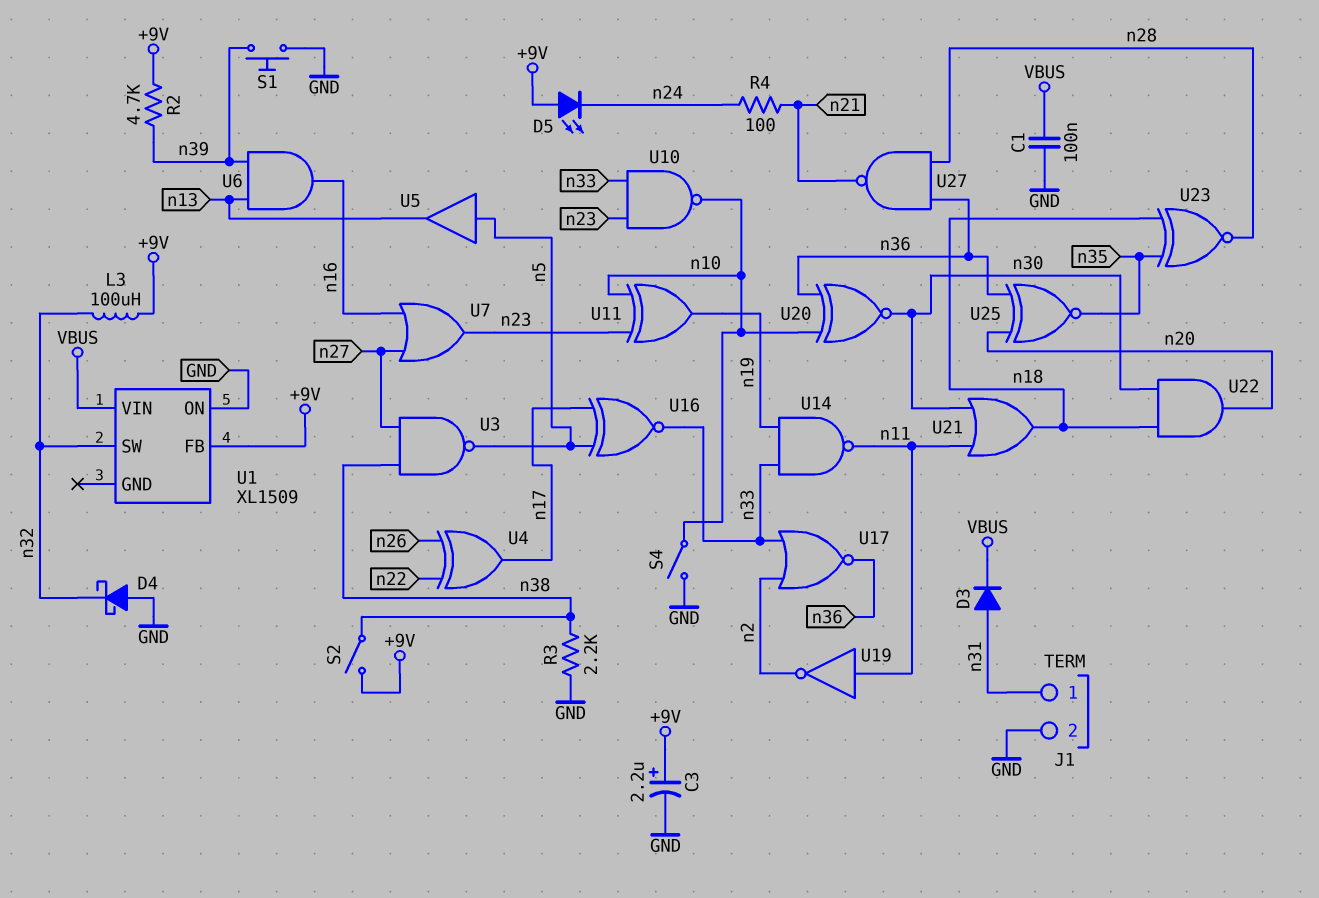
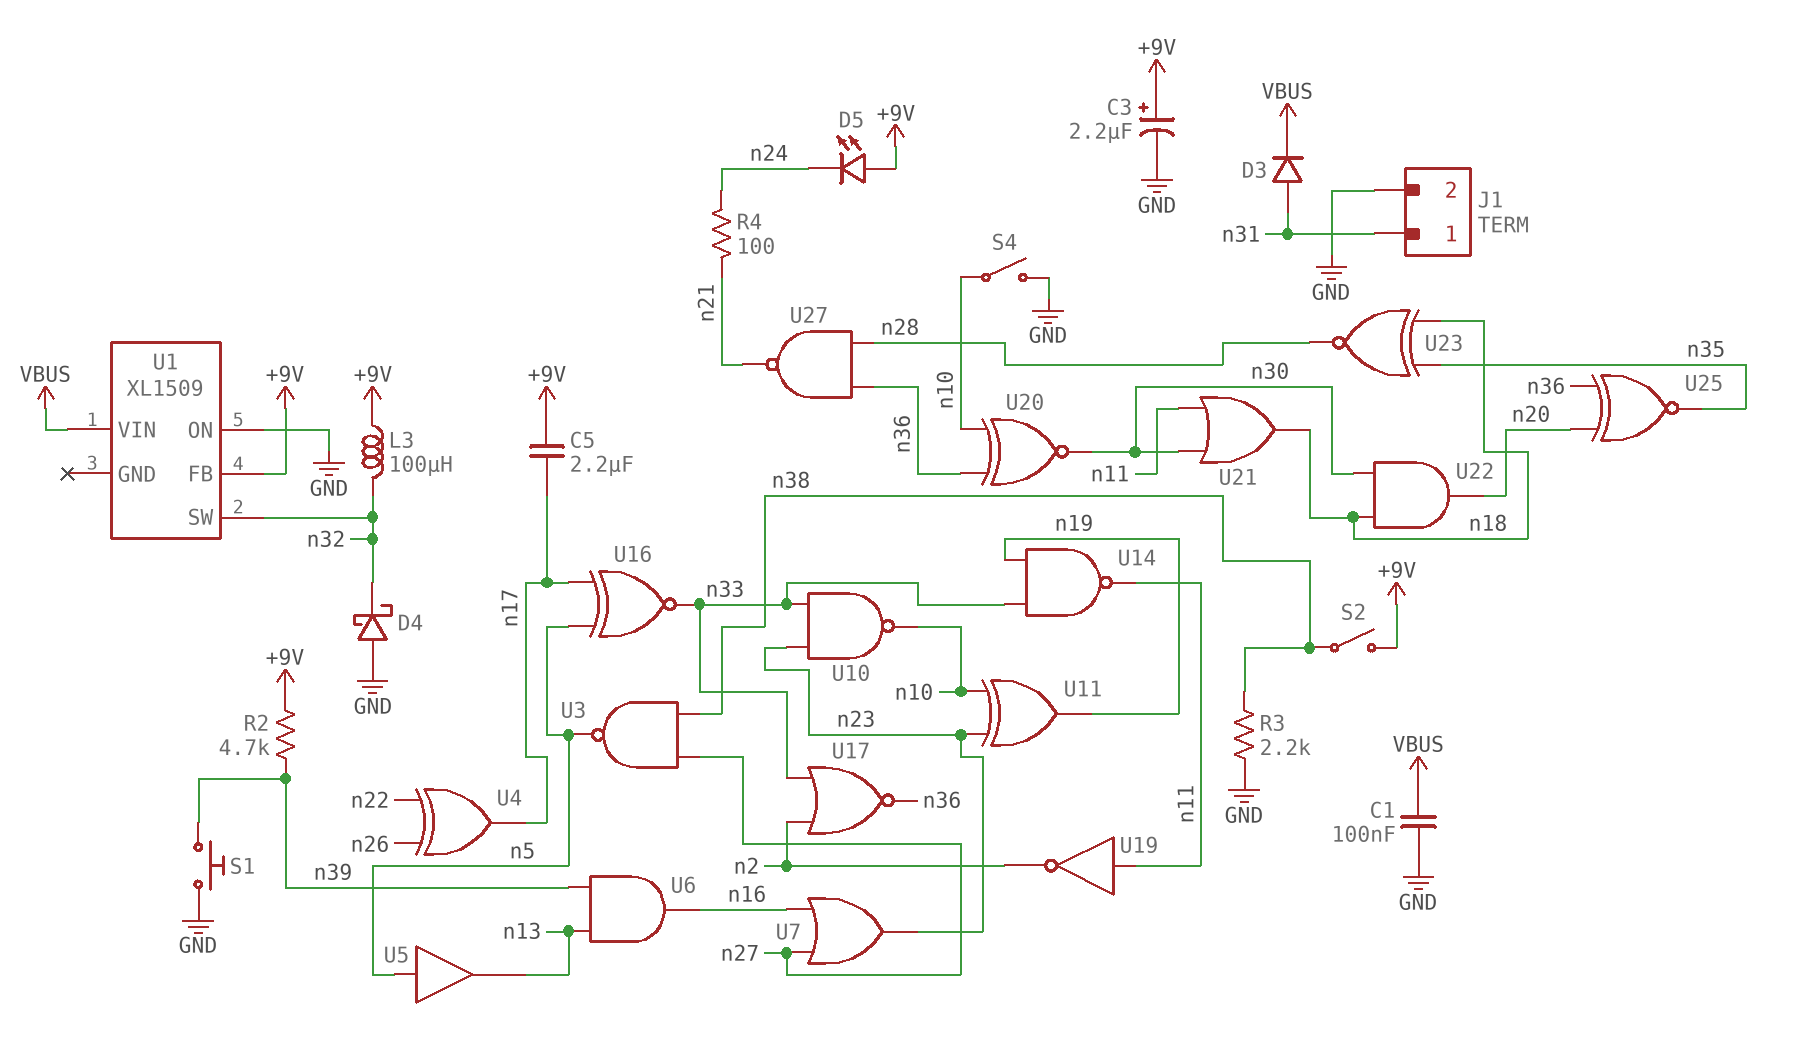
C5: none -> 2.2uF (+9V, n17)

